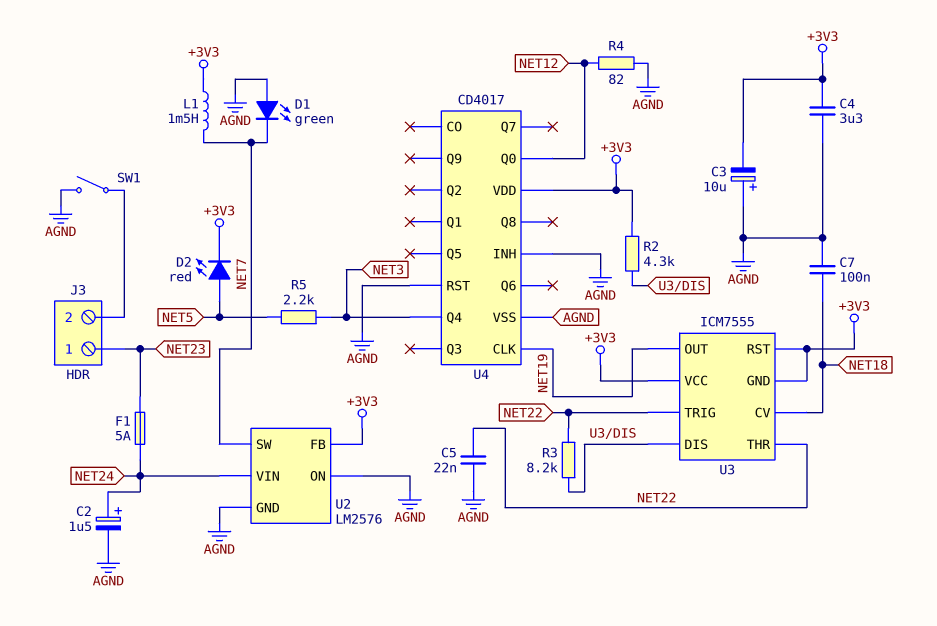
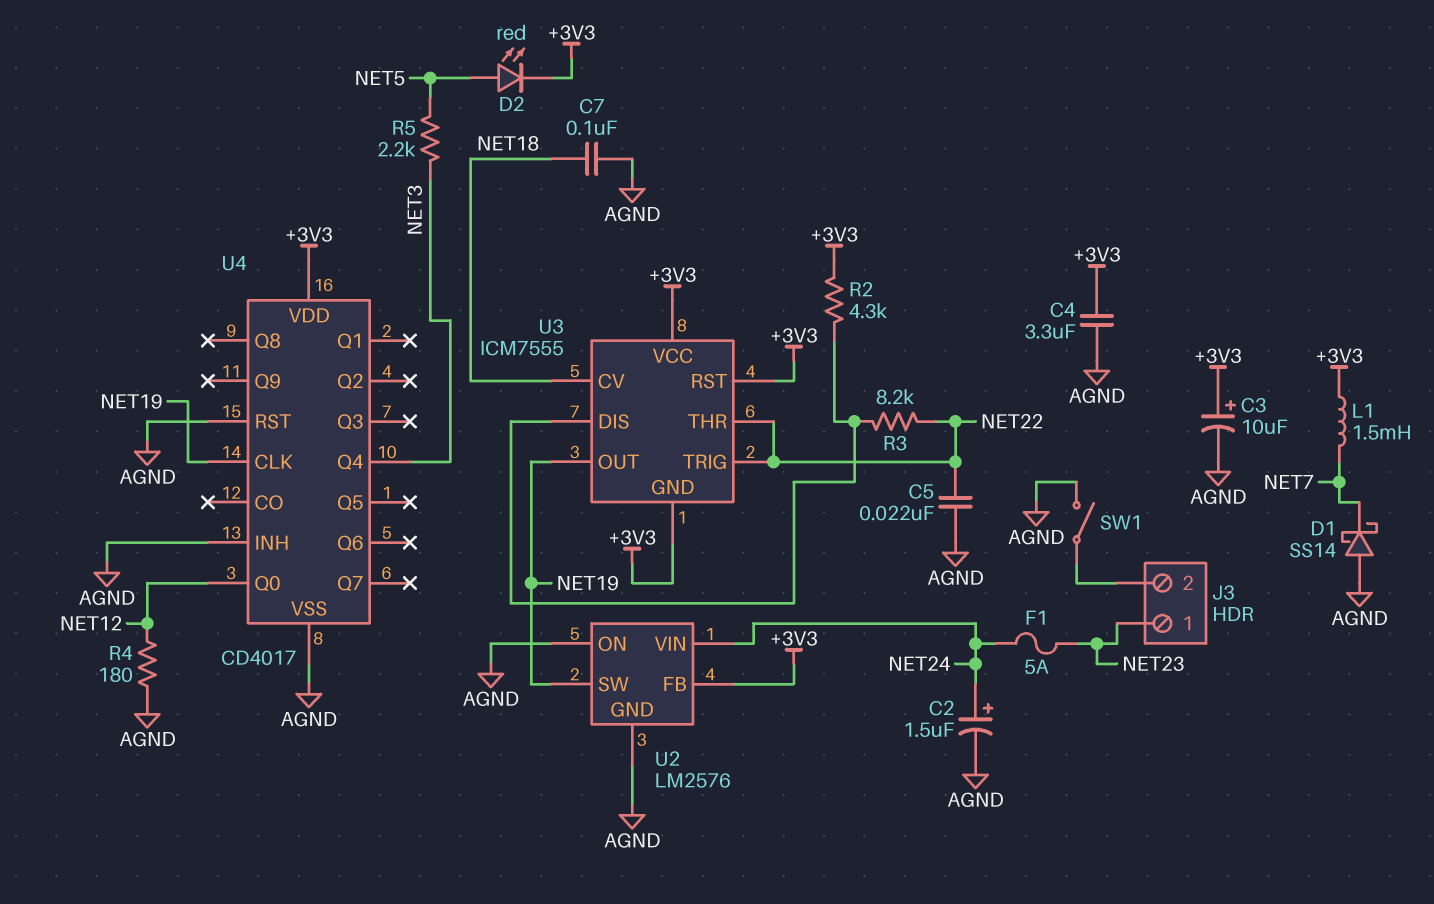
C3: 10uF (plus AGND, minus +3V3) -> 10uF (plus +3V3, minus AGND)
D1: LED green (A AGND, K NET7) -> schottky SS14 (A AGND, K NET7)
R4: 82 (AGND, NET12) -> 180 (AGND, NET12)
U2 pin SW: NET7 -> NET19

